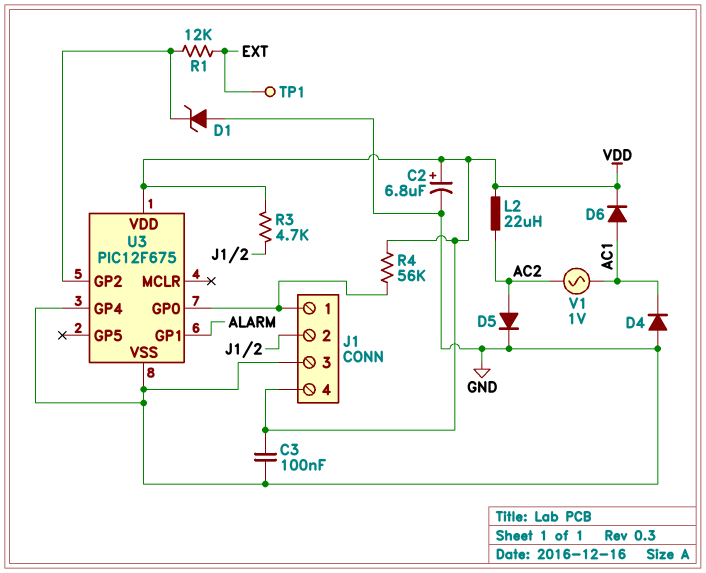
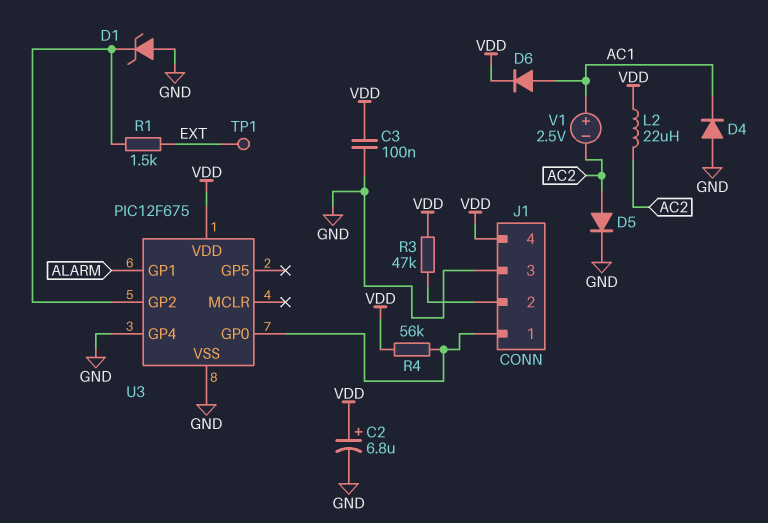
R1: 12k (EXT, U3/GP2) -> 1.5k (EXT, U3/GP2)
R3: 4.7k (J1/2, VDD) -> 47k (J1/2, VDD)
V1: AC 1V (AC1, AC2) -> 2.5V (plus AC1, minus AC2)

